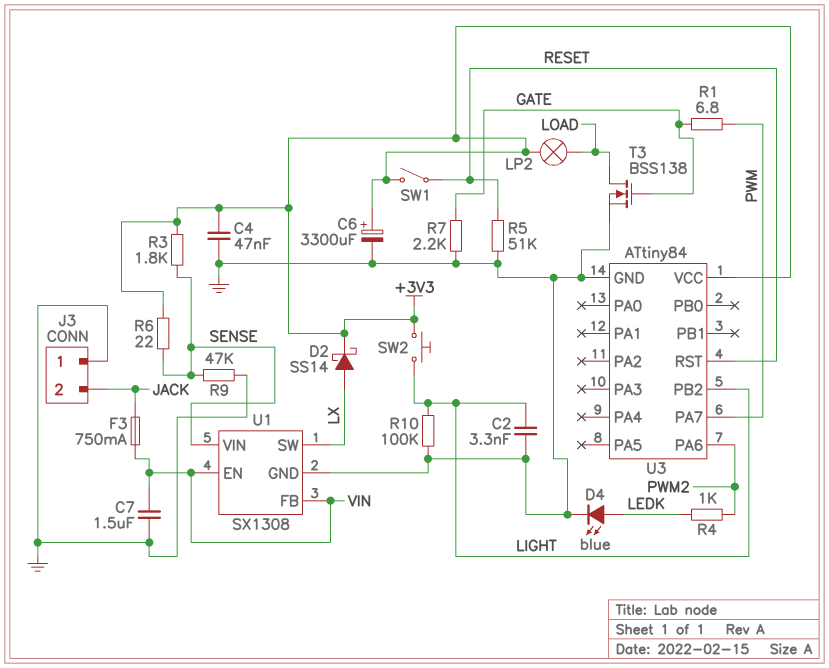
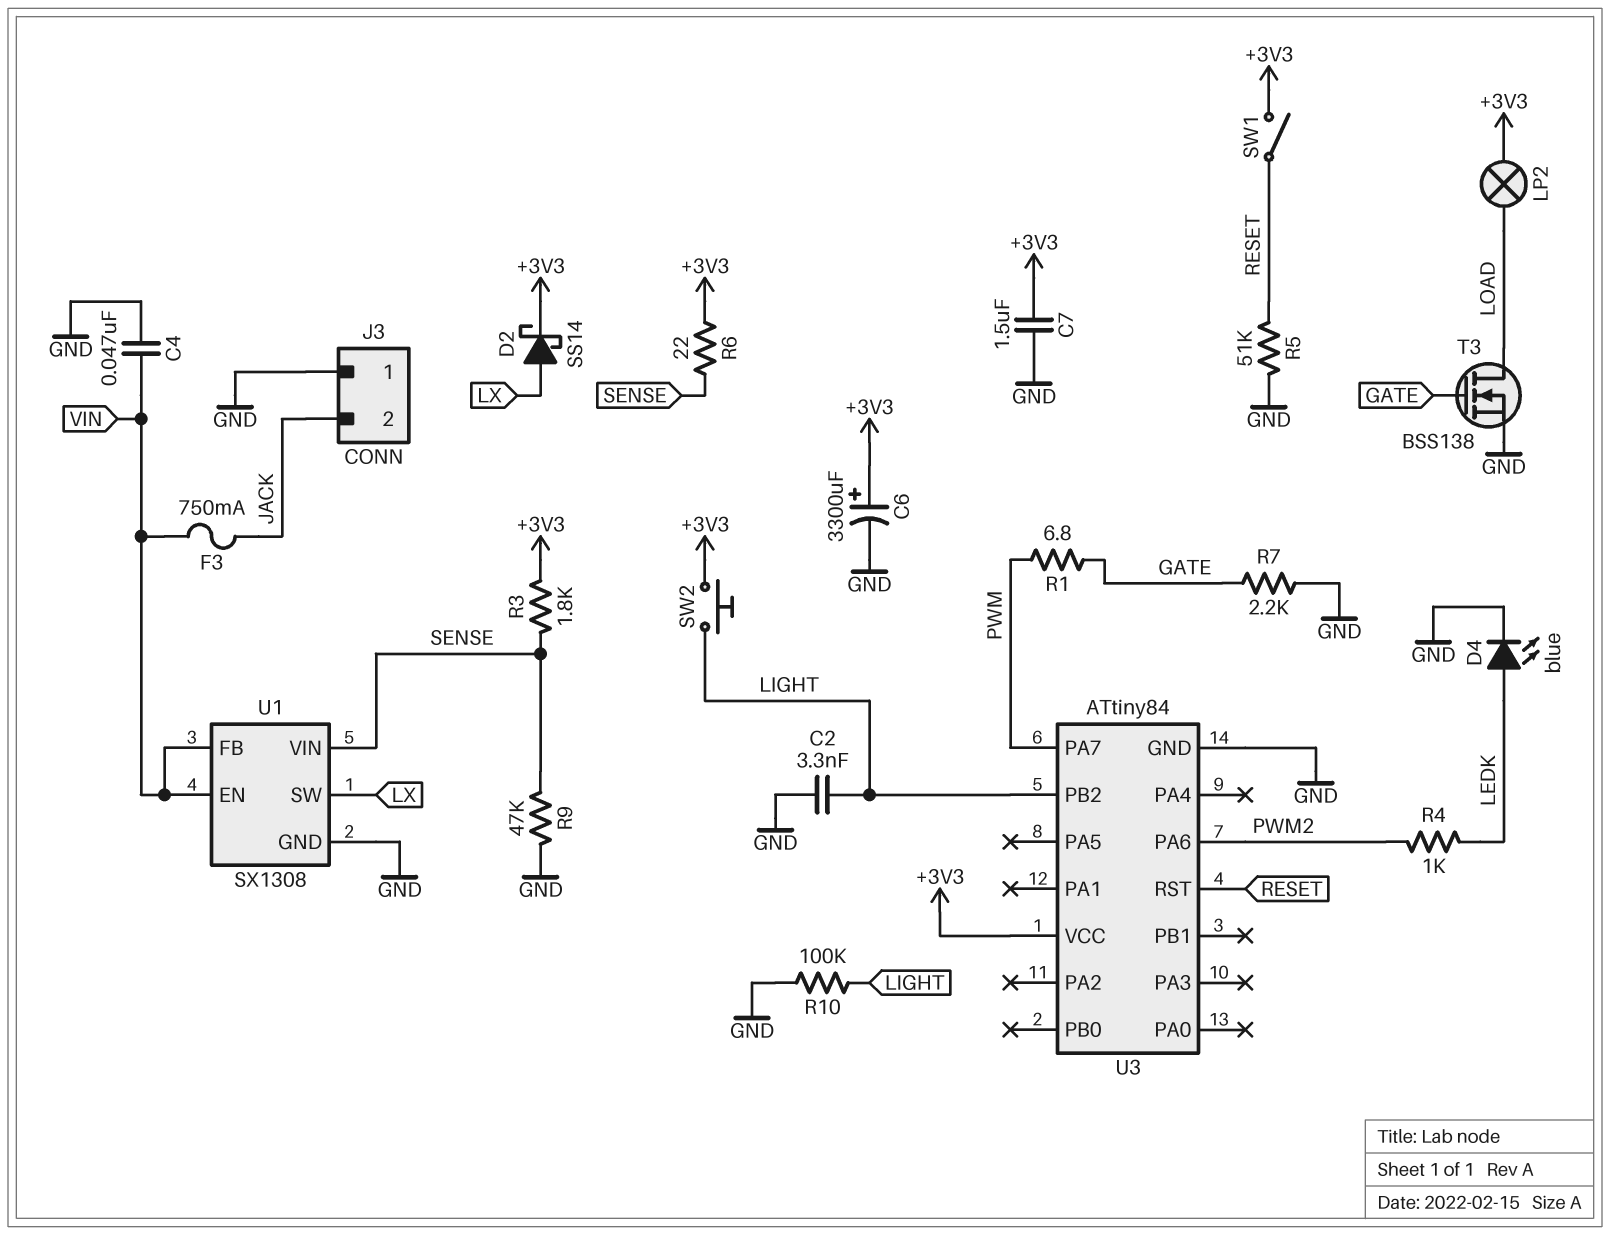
C4: 47nF (+3V3, GND) -> 47nF (GND, VIN)
C7: 1.5uF (GND, VIN) -> 1.5uF (+3V3, GND)

